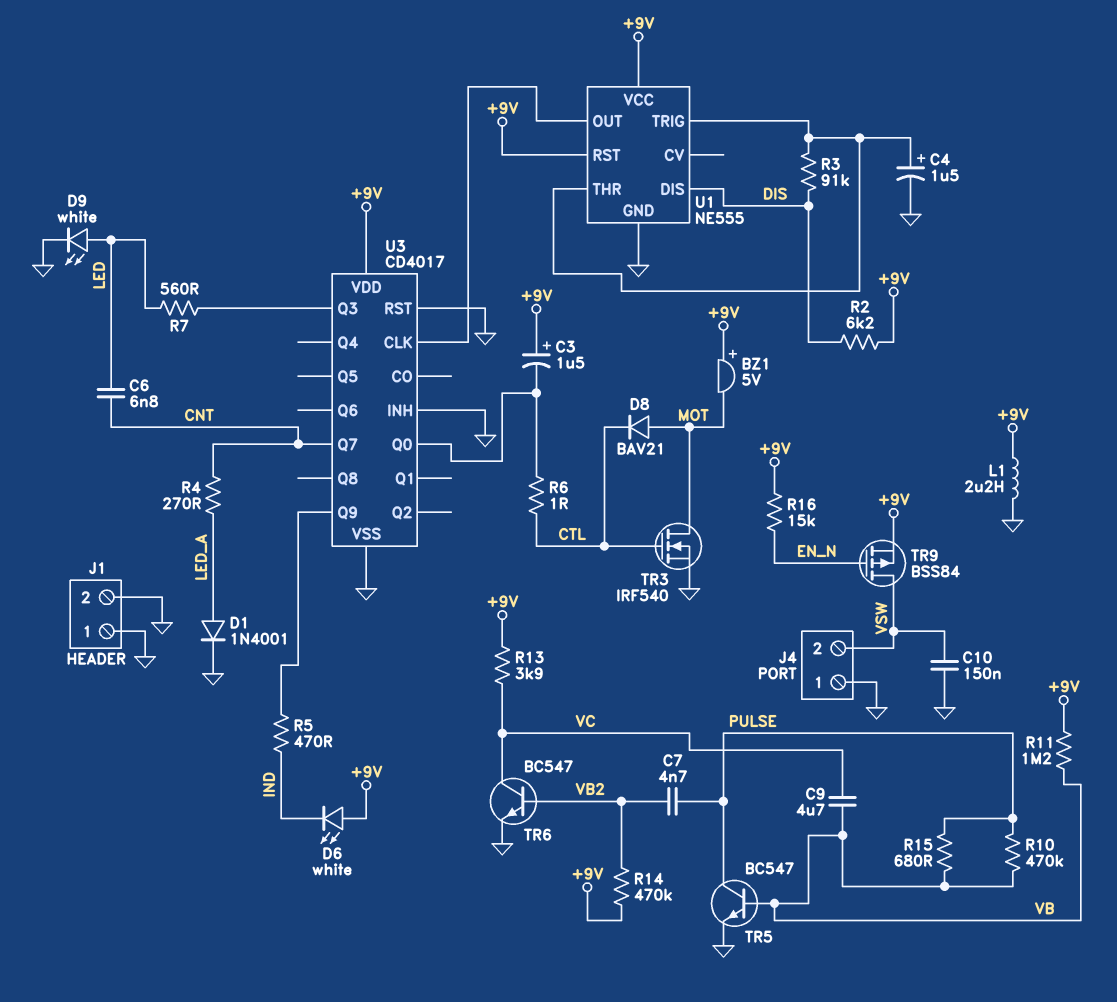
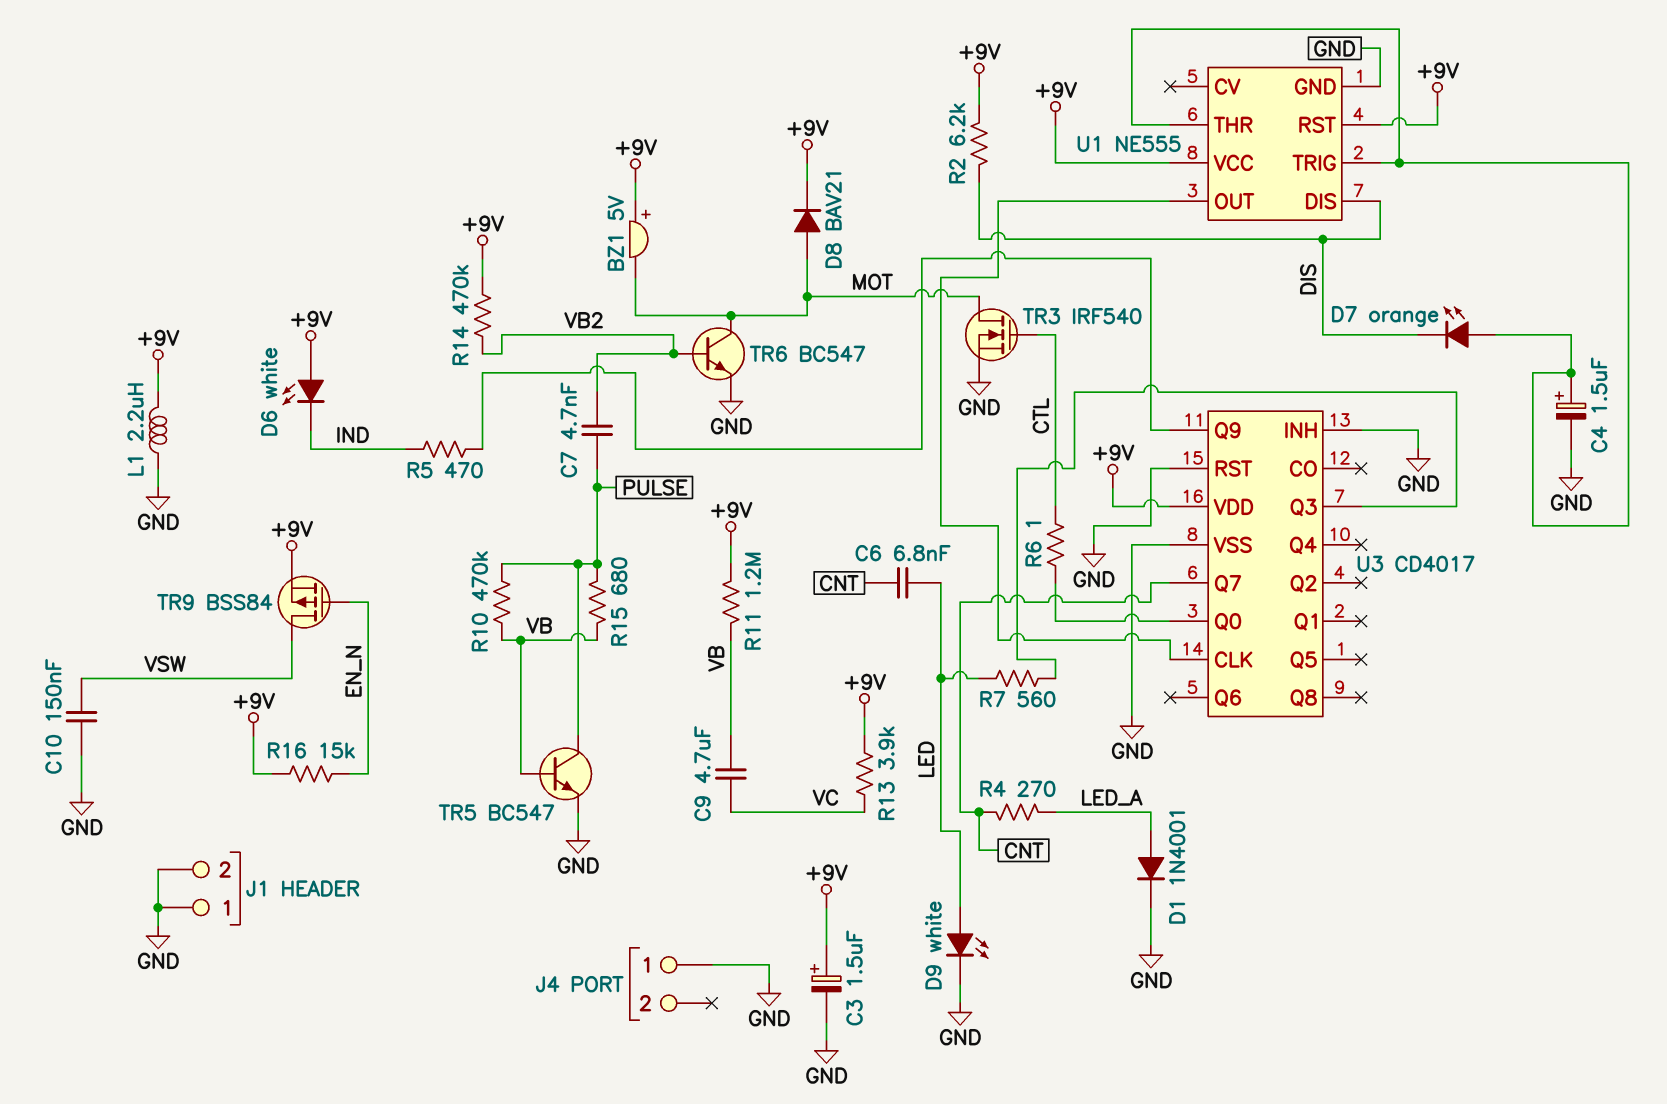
C3: 1.5uF (plus +9V, minus U3/Q0) -> 1.5uF (plus +9V, minus GND)
D7: none -> LED orange (A U1/THR, K DIS)
D8: diode BAV21 (A MOT, K CTL) -> diode BAV21 (A MOT, K +9V)
J4 pin 2: VSW -> none
R3: 91k (DIS, U1/THR) -> none
TR6: NPN BC547 (B VB2, C VC, E GND) -> NPN BC547 (B VB2, C MOT, E GND)

